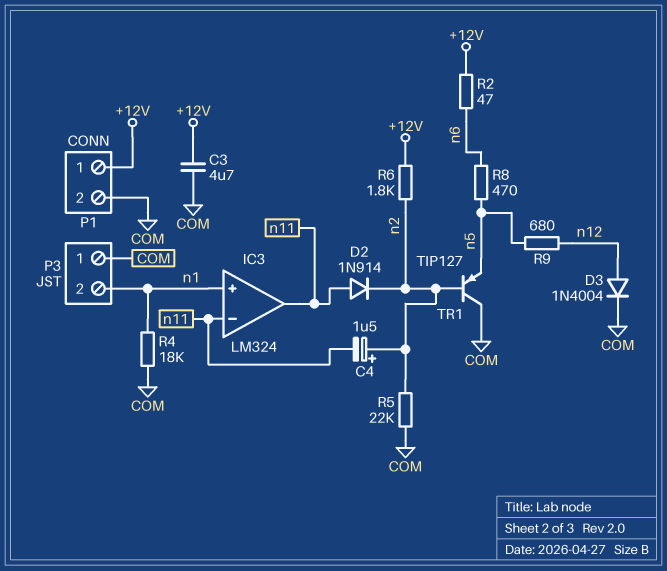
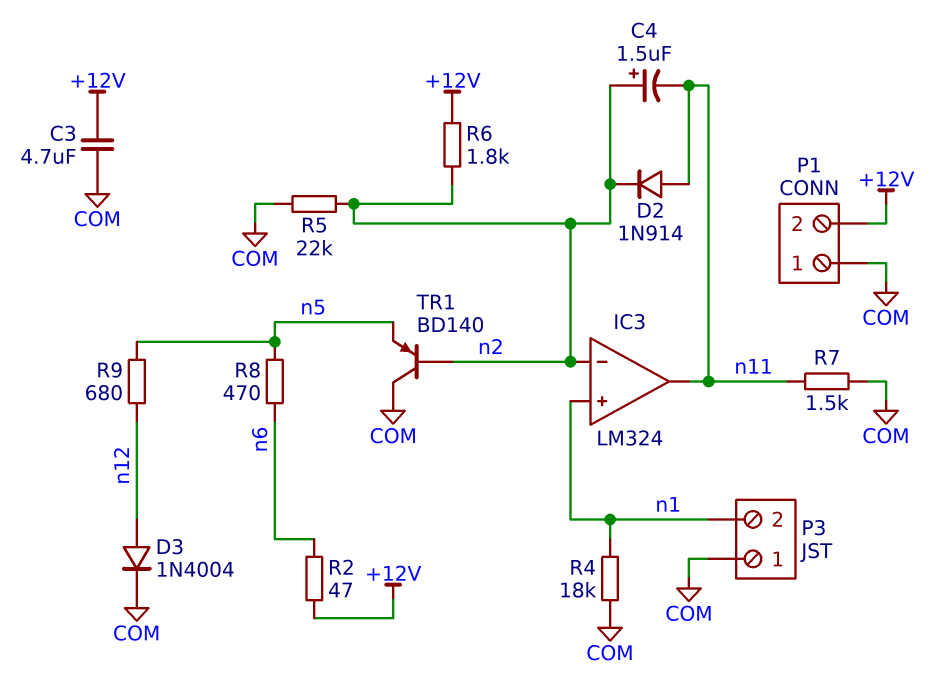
IC3 pin in-: n11 -> n2
P1 pin 1: +12V -> COM
P1 pin 2: COM -> +12V
R7: none -> 1.5k (COM, n11)
TR1: PNP TIP127 (B n2, C COM, E n5) -> PNP BD140 (B n2, C COM, E n5)

